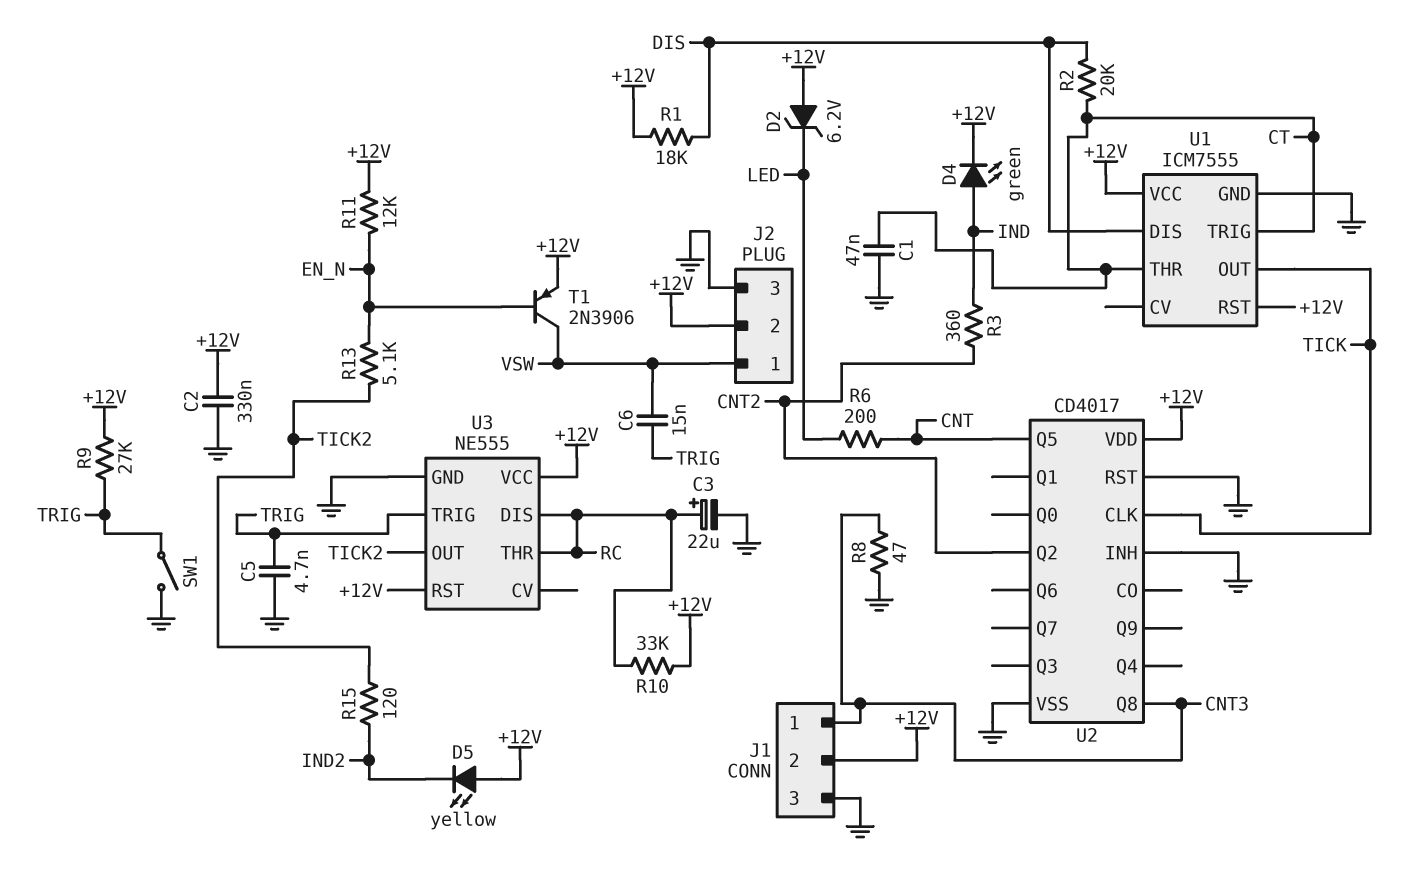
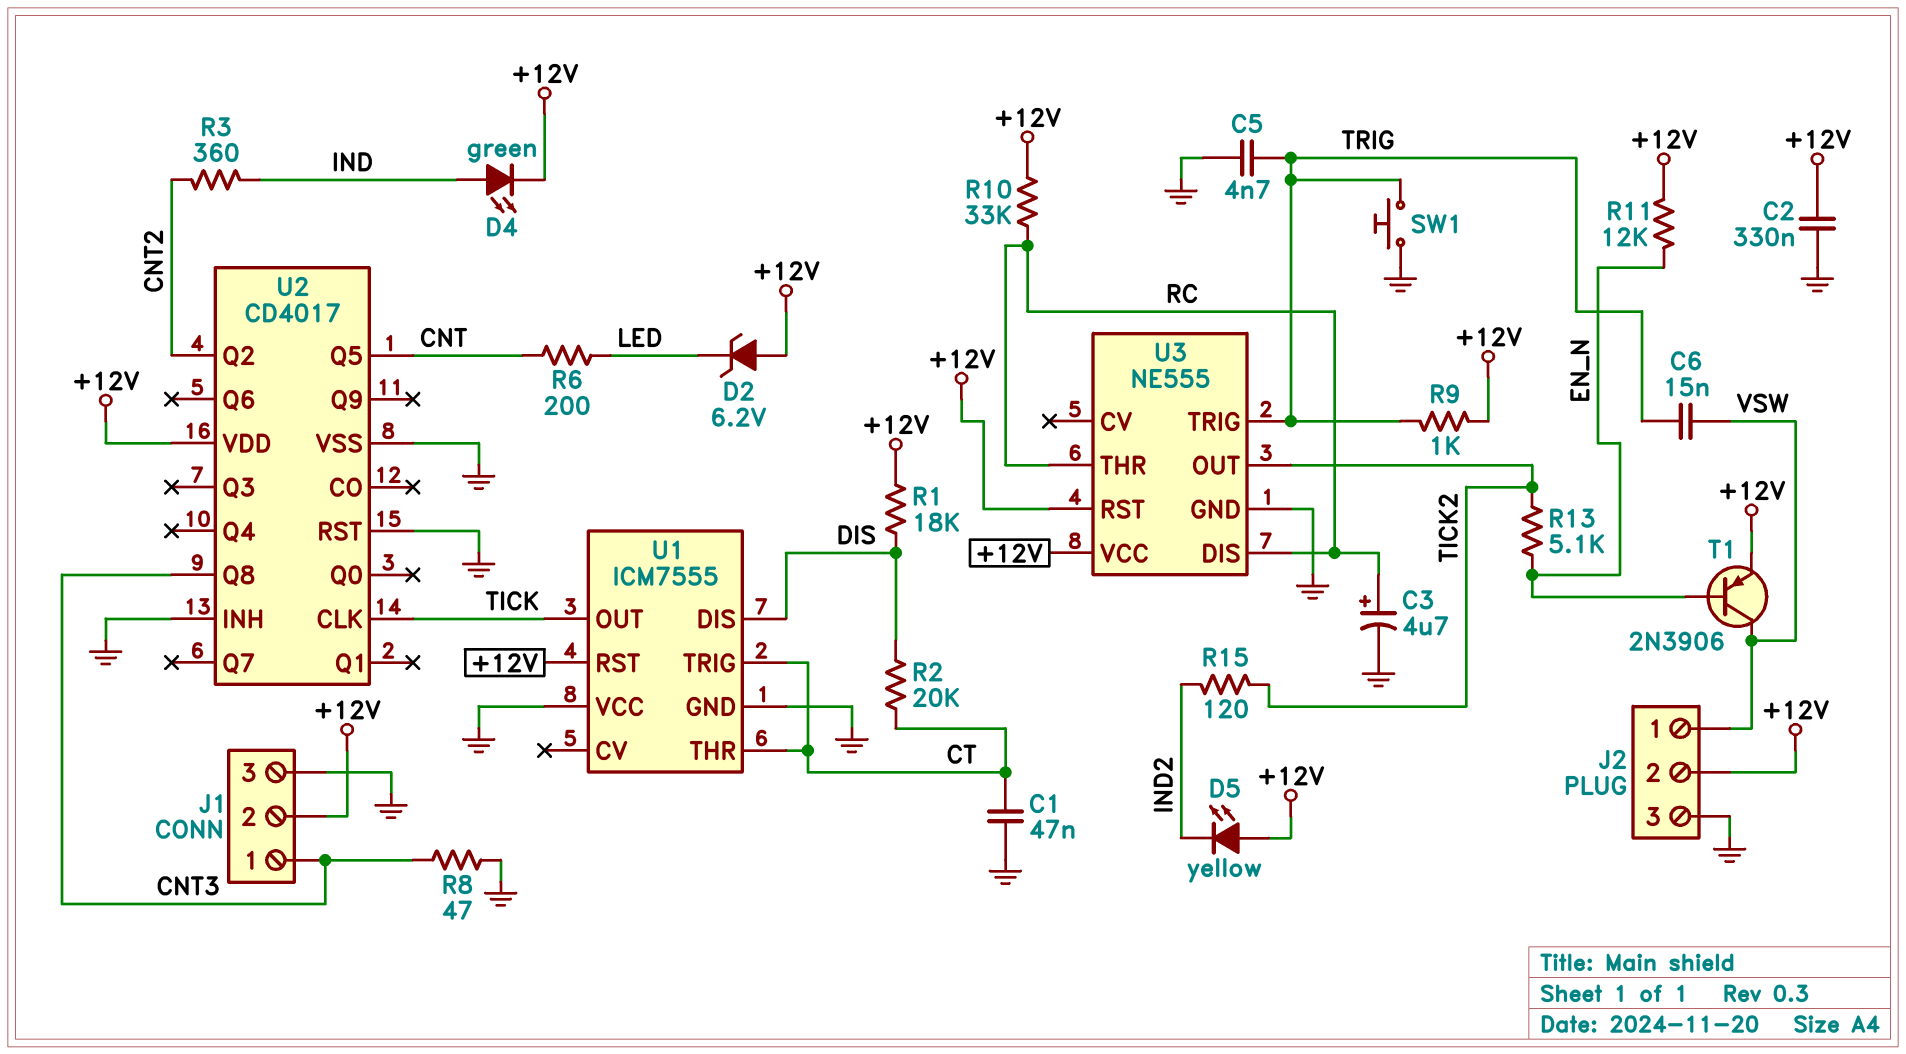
C3: 22uF (plus RC, minus GND) -> 4.7uF (plus RC, minus GND)
R9: 27k (+12V, TRIG) -> 1k (+12V, TRIG)
SW1: switch (GND, TRIG) -> button (GND, TRIG)
U1 pin VCC: +12V -> GND

